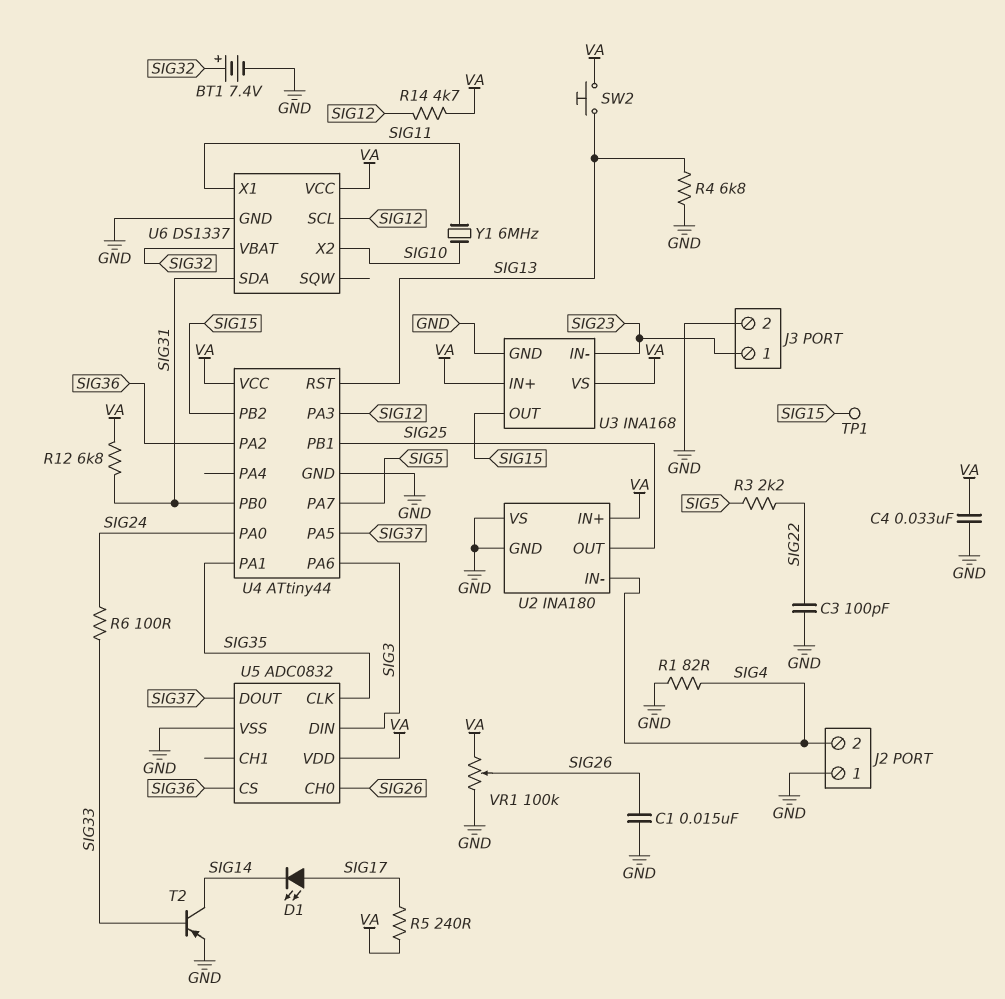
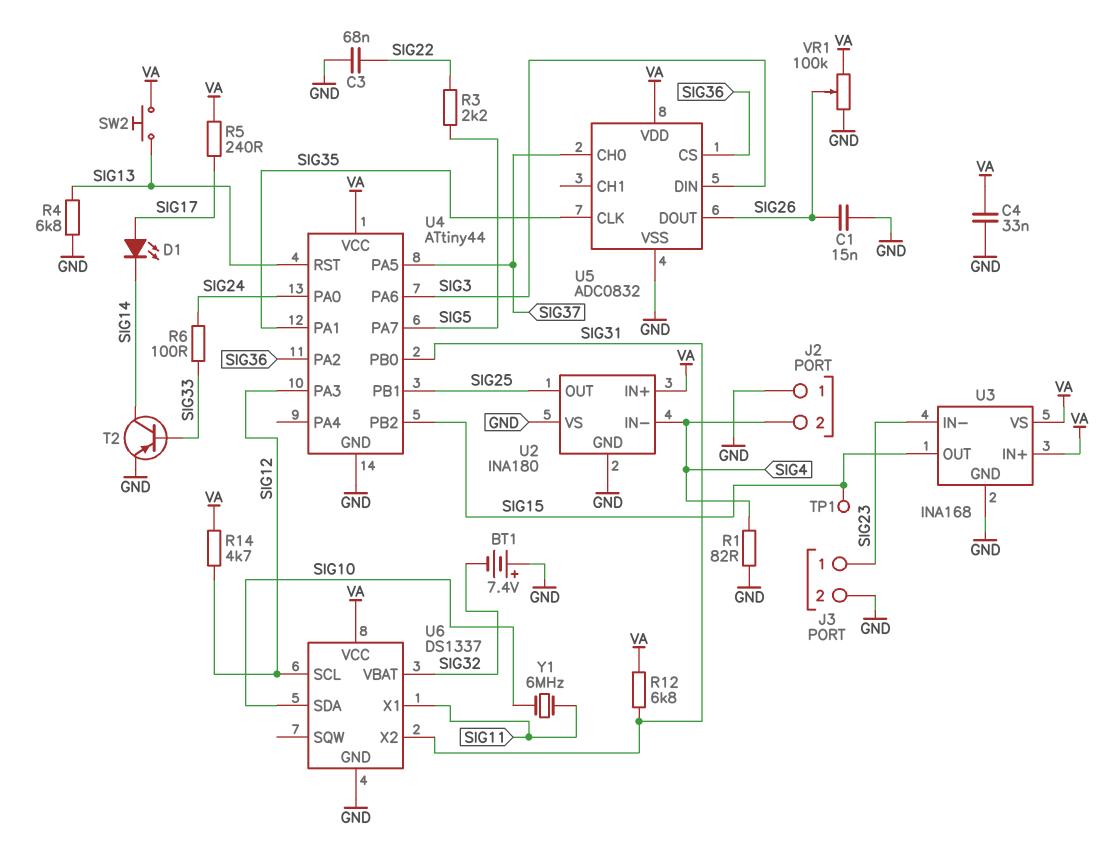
BT1: 7.4V (plus SIG32, minus GND) -> 7.4V (plus GND, minus SIG32)
C3: 100pF (GND, SIG22) -> 68nF (GND, SIG22)
U5 pin CH0: SIG26 -> SIG37
U5 pin DOUT: SIG37 -> SIG26
U6 pin SDA: SIG31 -> SIG10
U6 pin X2: SIG10 -> SIG31

